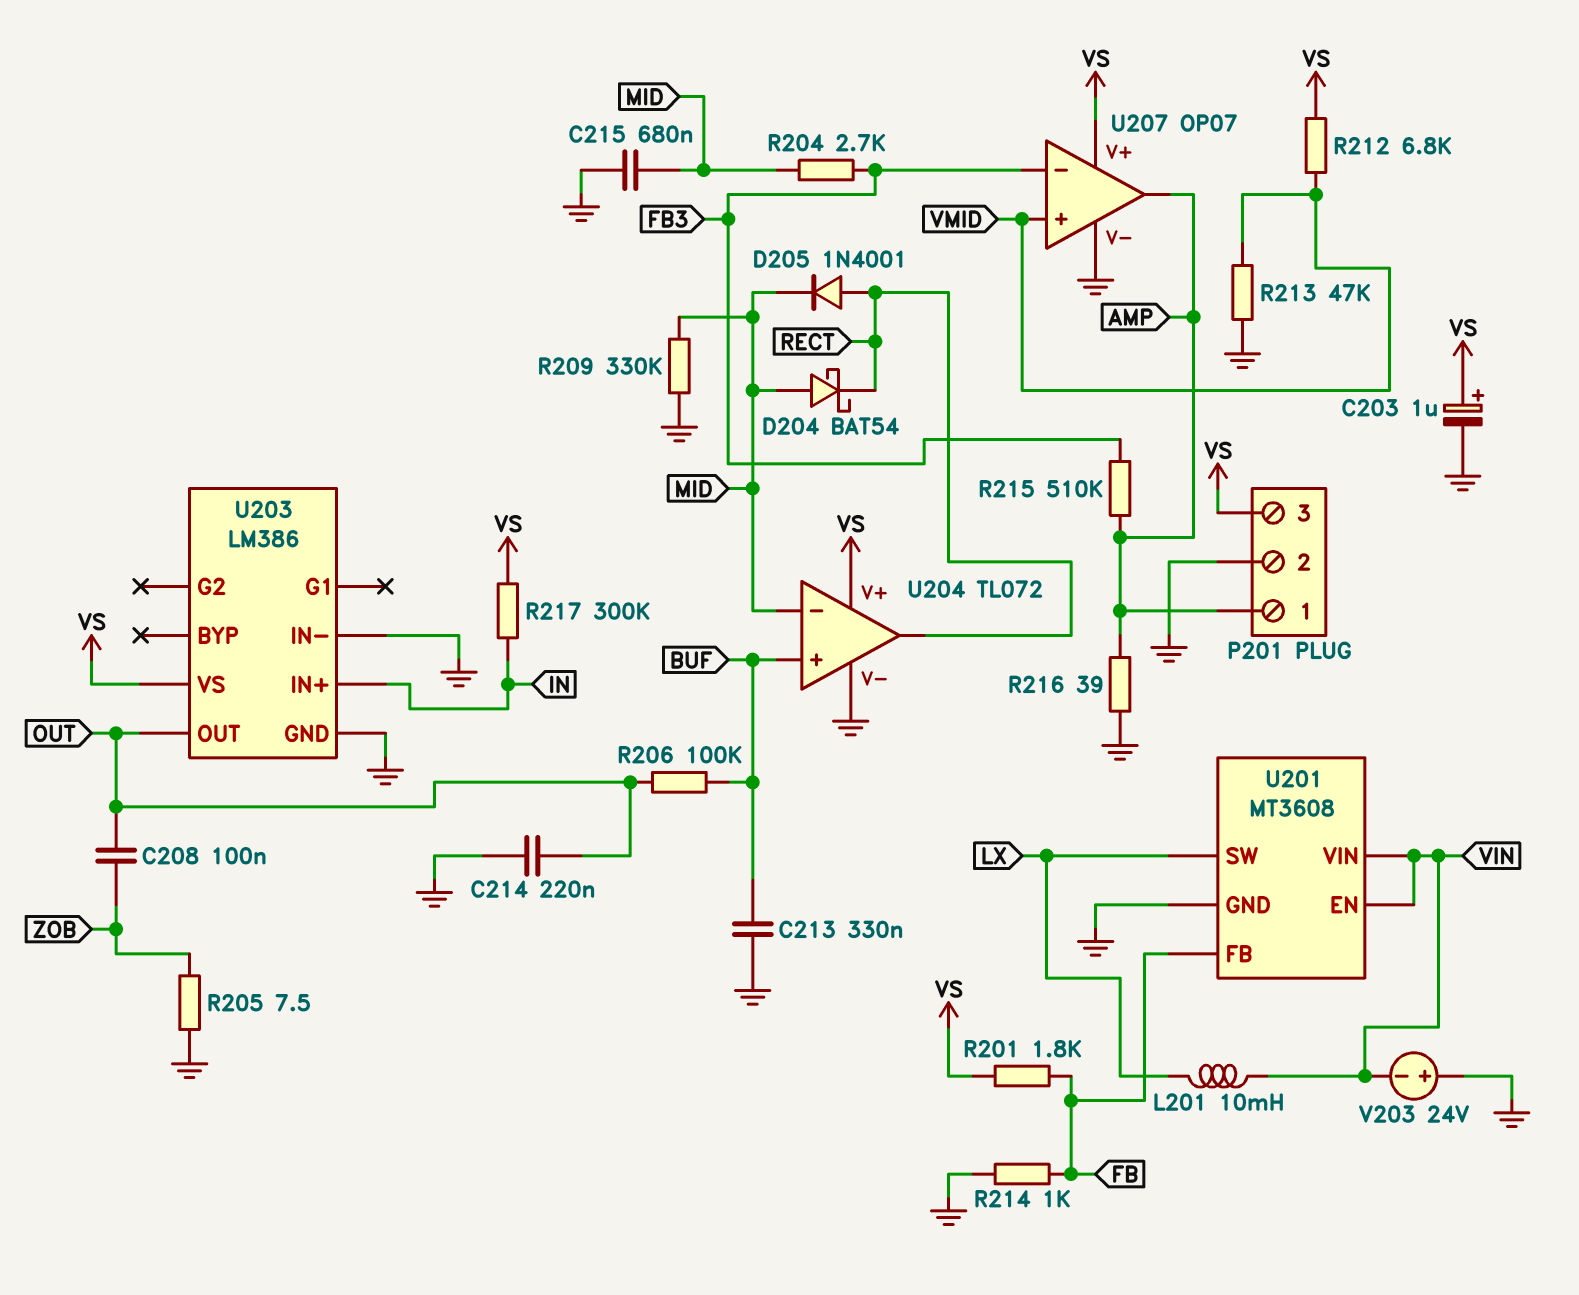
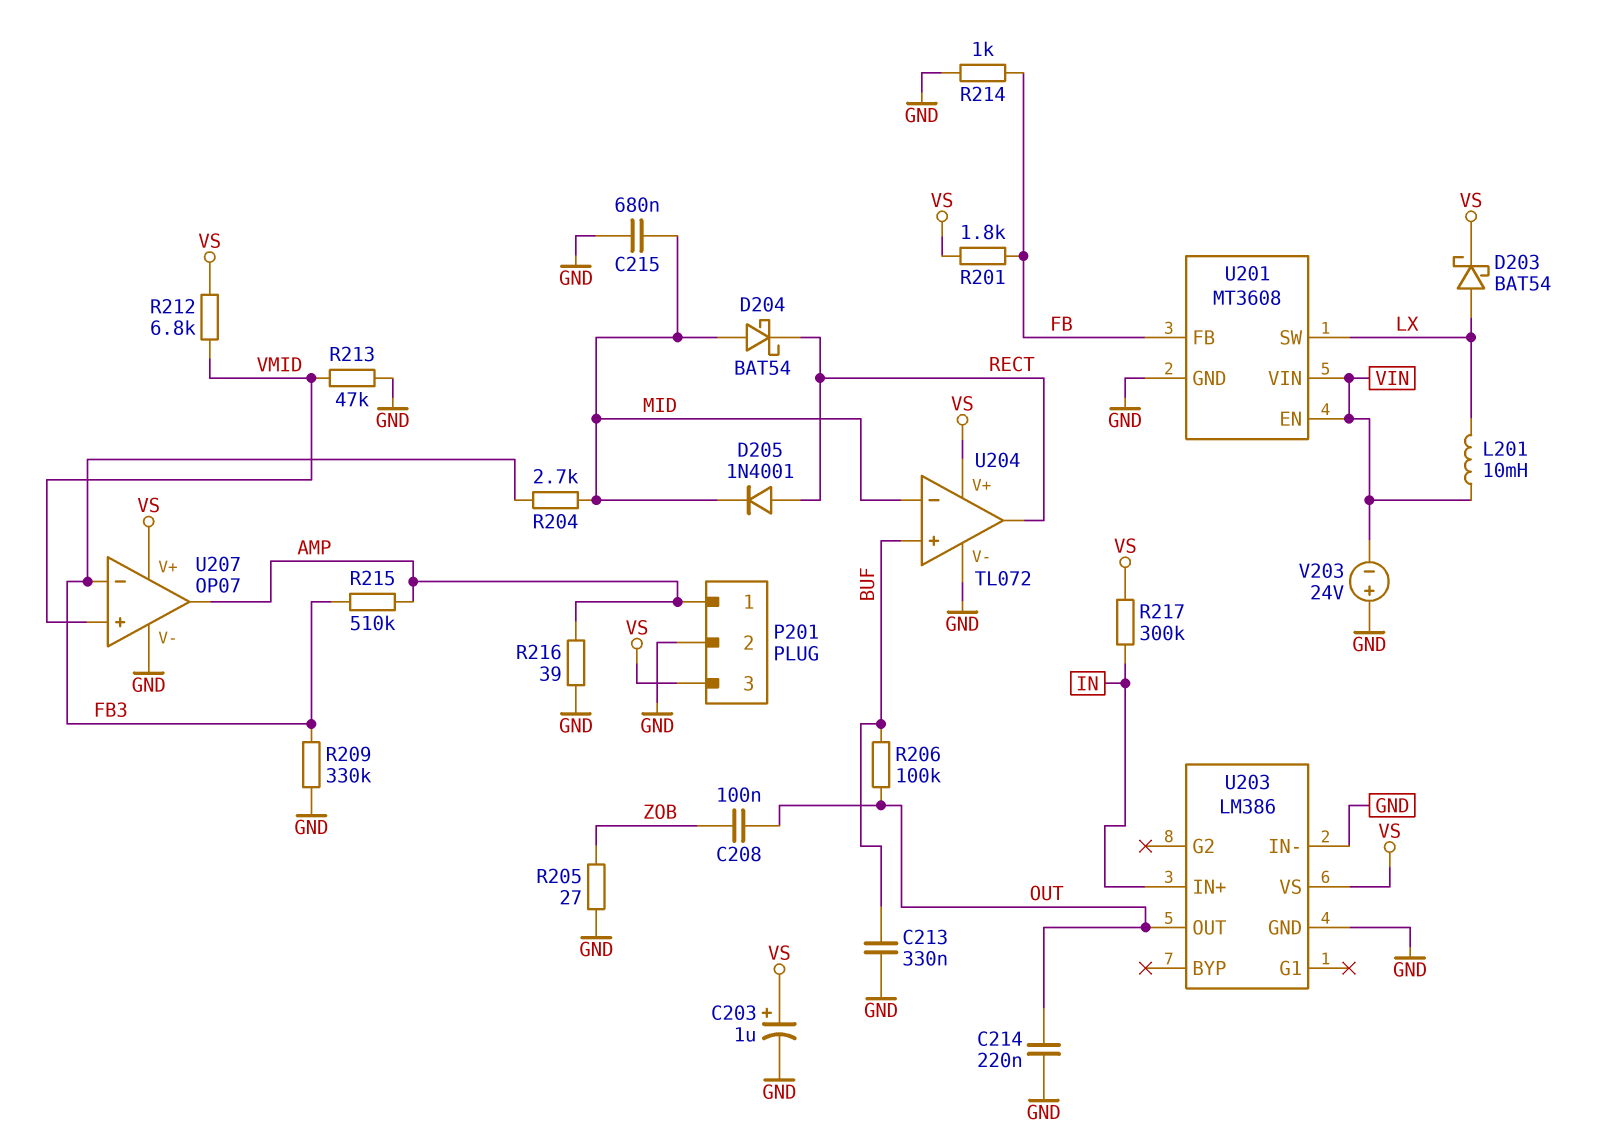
D203: none -> schottky BAT54 (A LX, K VS)
R205: 7.5 (GND, ZOB) -> 27 (GND, ZOB)
R209: 330k (GND, MID) -> 330k (FB3, GND)

